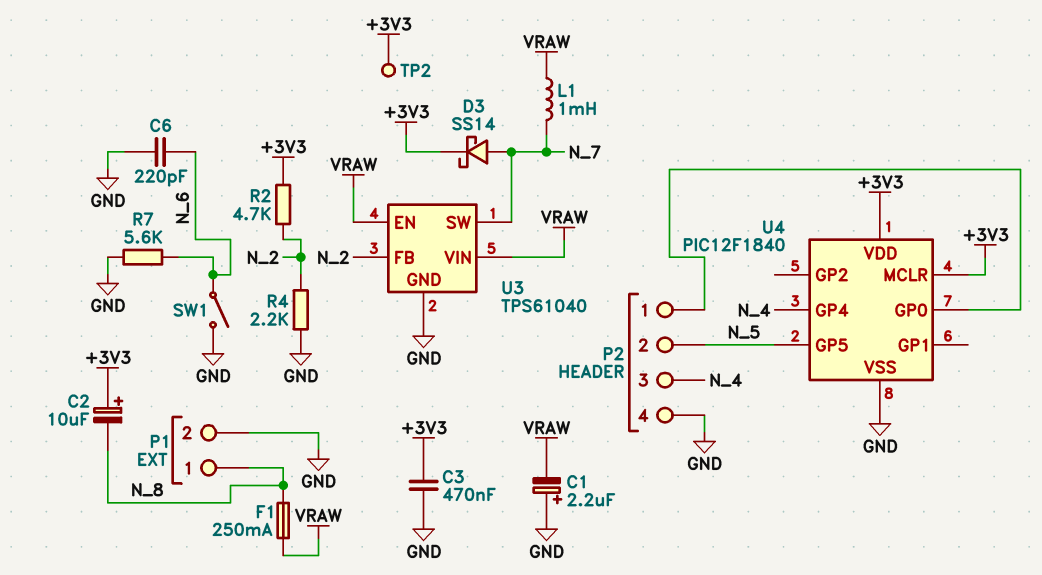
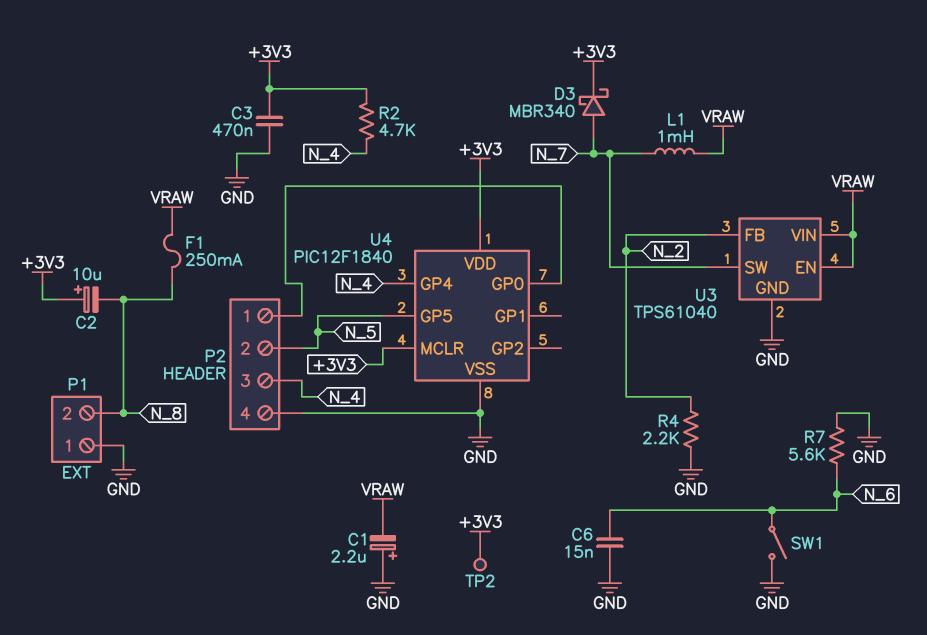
C6: 220pF (GND, N_6) -> 15nF (GND, N_6)
D3: schottky SS14 (A N_7, K +3V3) -> schottky MBR340 (A N_7, K +3V3)
P1 pin 1: N_8 -> GND
P1 pin 2: GND -> N_8
R2: 4.7k (+3V3, N_2) -> 4.7k (+3V3, N_4)

